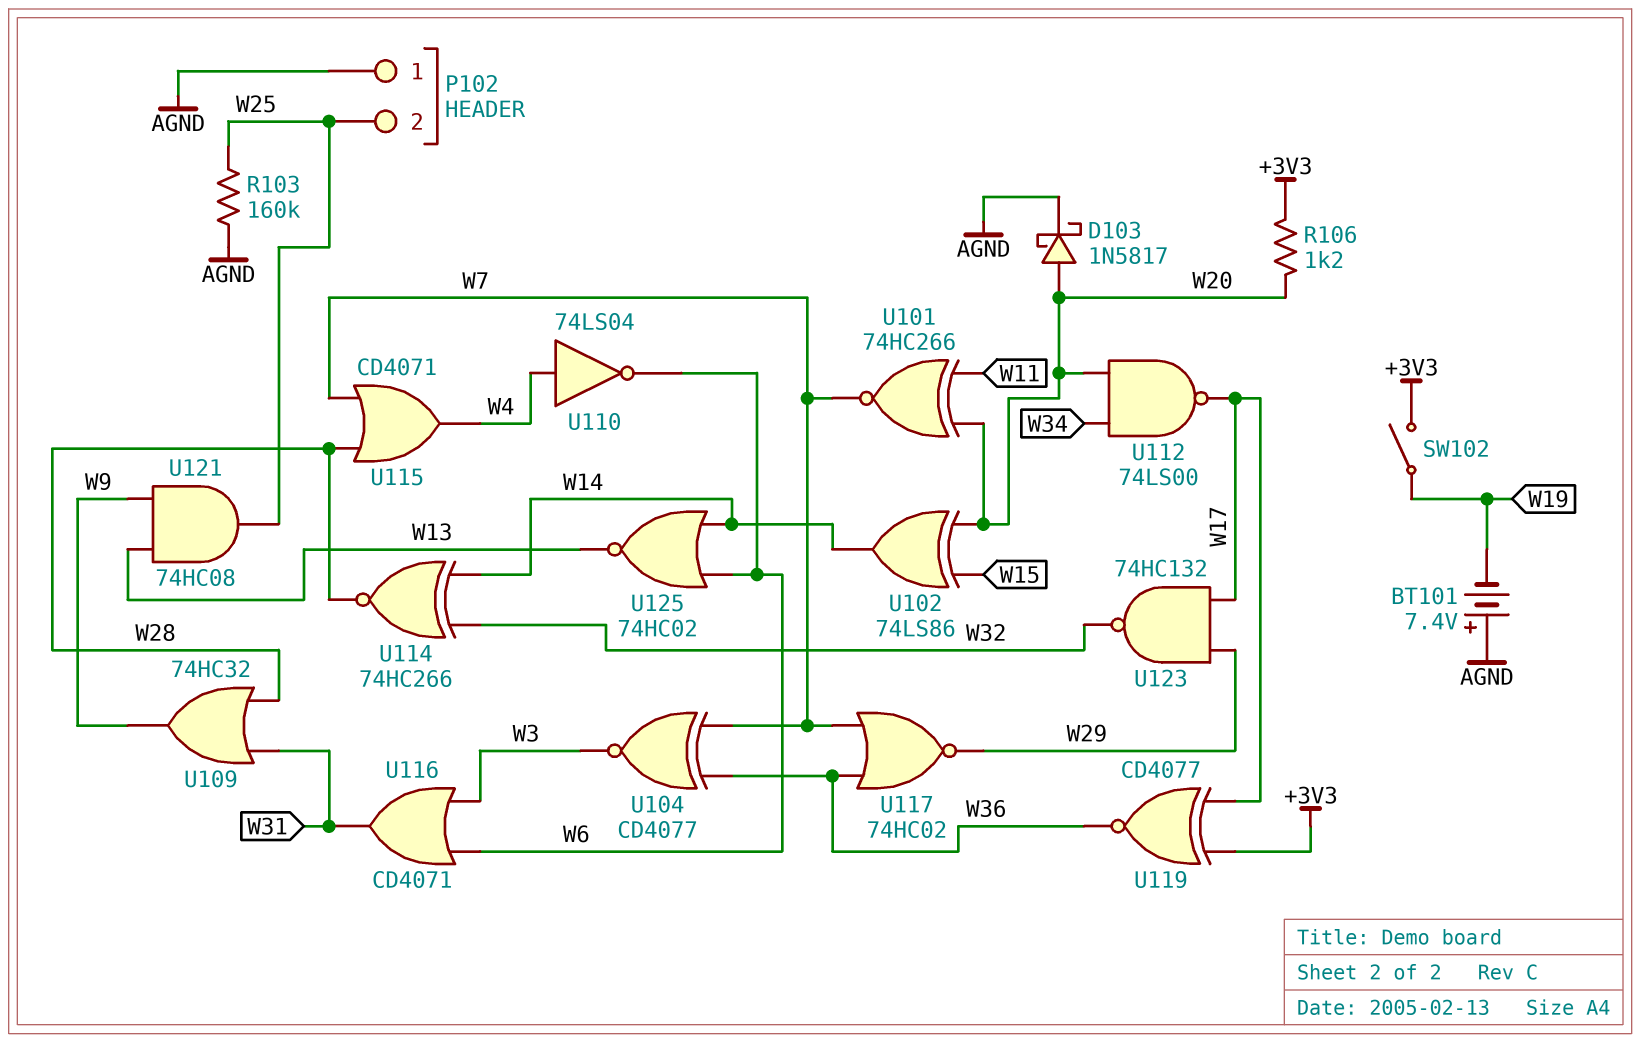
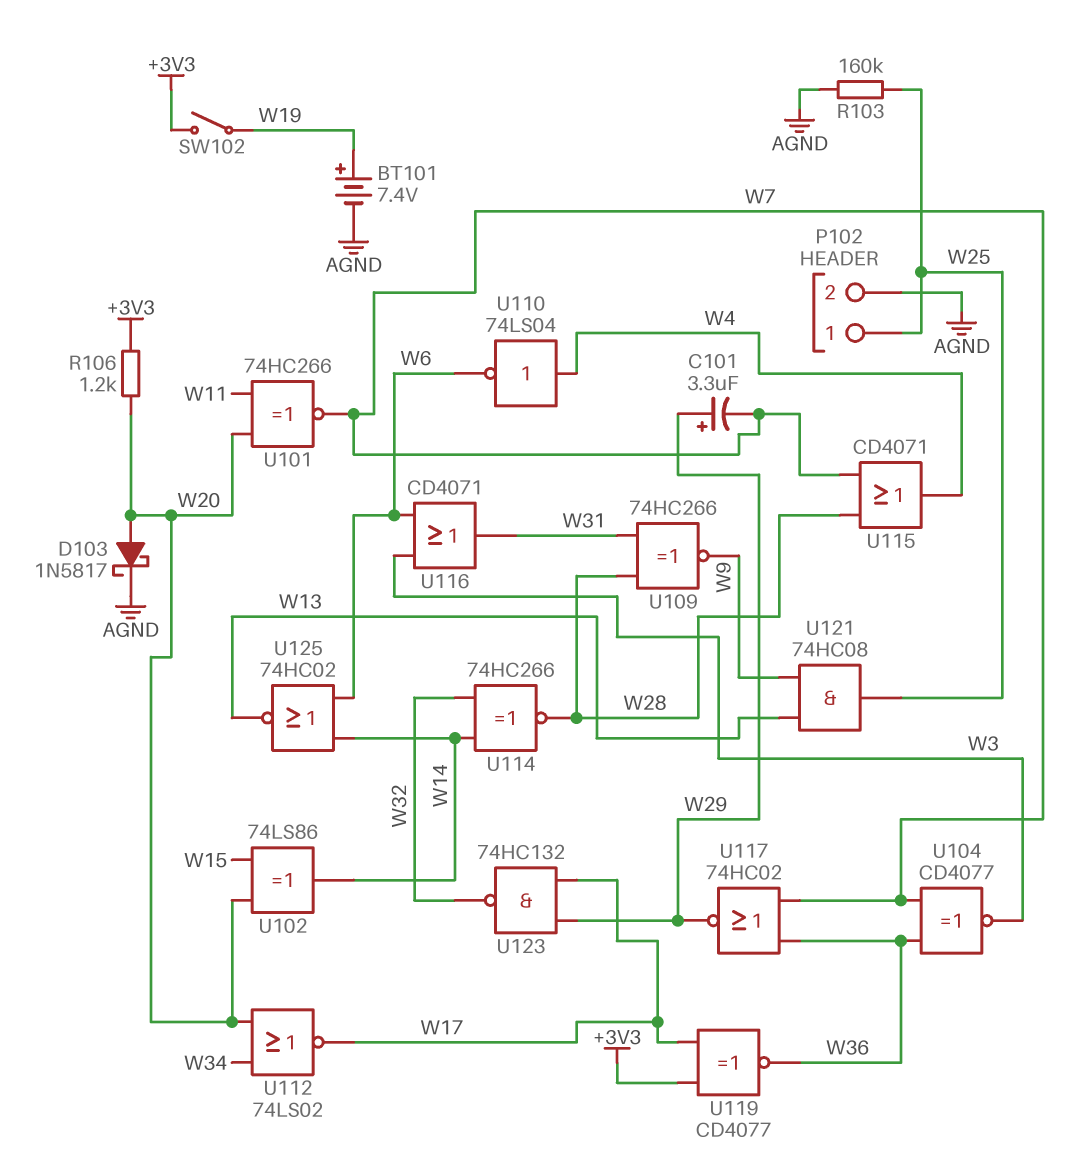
BT101: 7.4V (plus AGND, minus W19) -> 7.4V (plus W19, minus AGND)
C101: none -> 3.3uF (plus W29, minus W7)
P102 pin 1: AGND -> W25
P102 pin 2: W25 -> AGND
U109: OR 74HC32 (in W28, in W31, out W9) -> XNOR 74HC266 (in W28, in W31, out W9)
U112: NAND 74LS00 (in W20, in W34, out W17) -> NOR 74LS02 (in W20, in W34, out W17)

